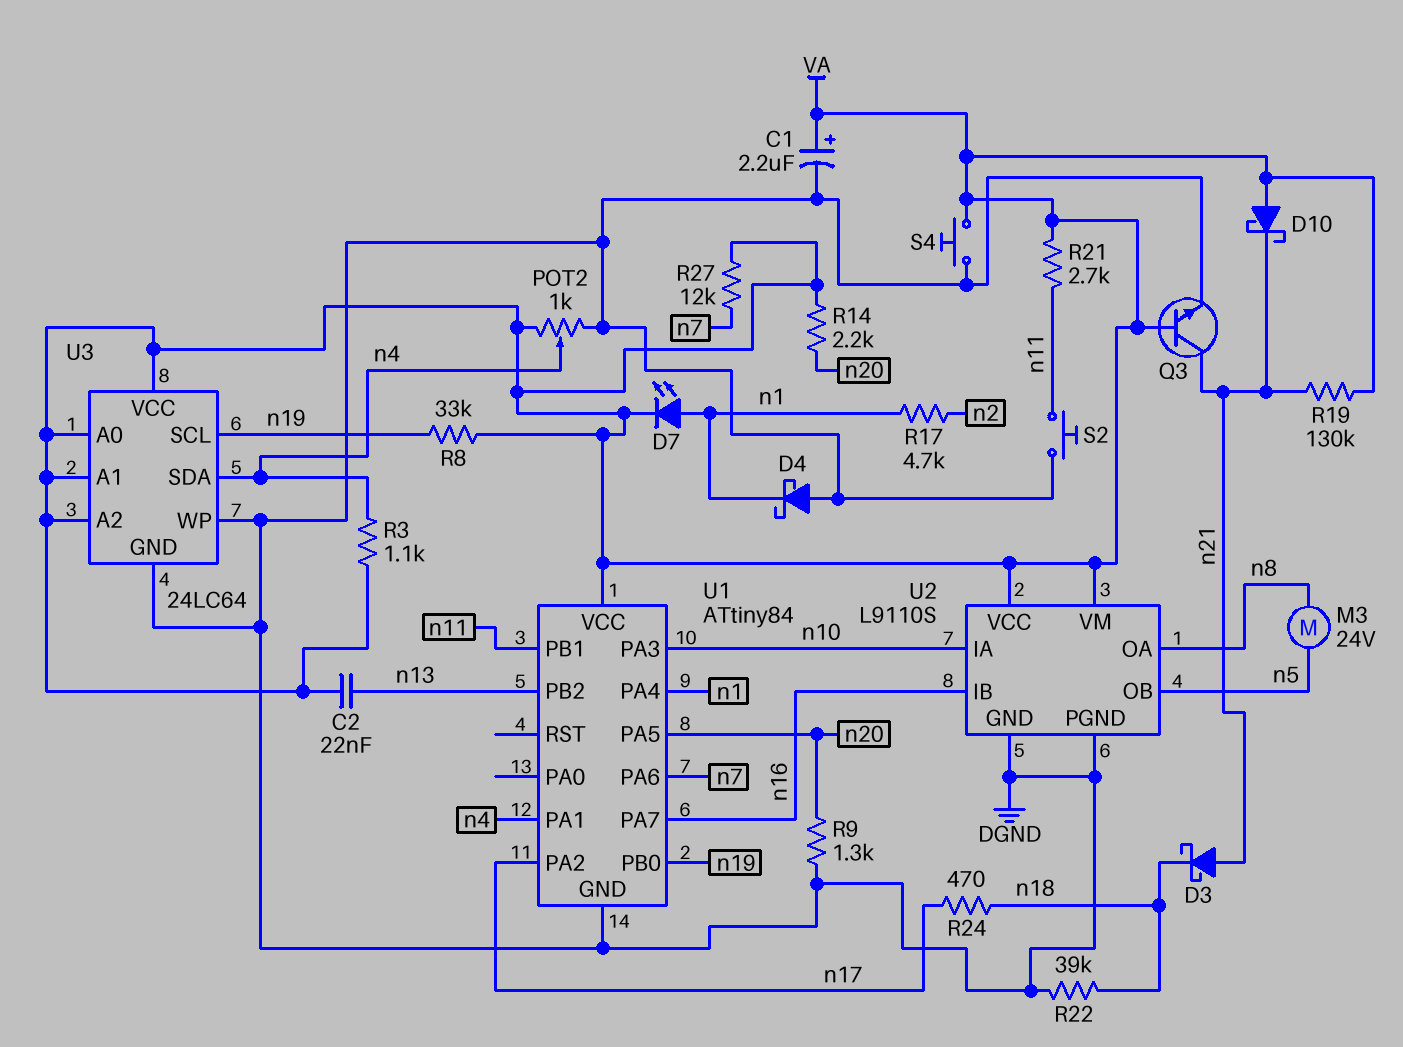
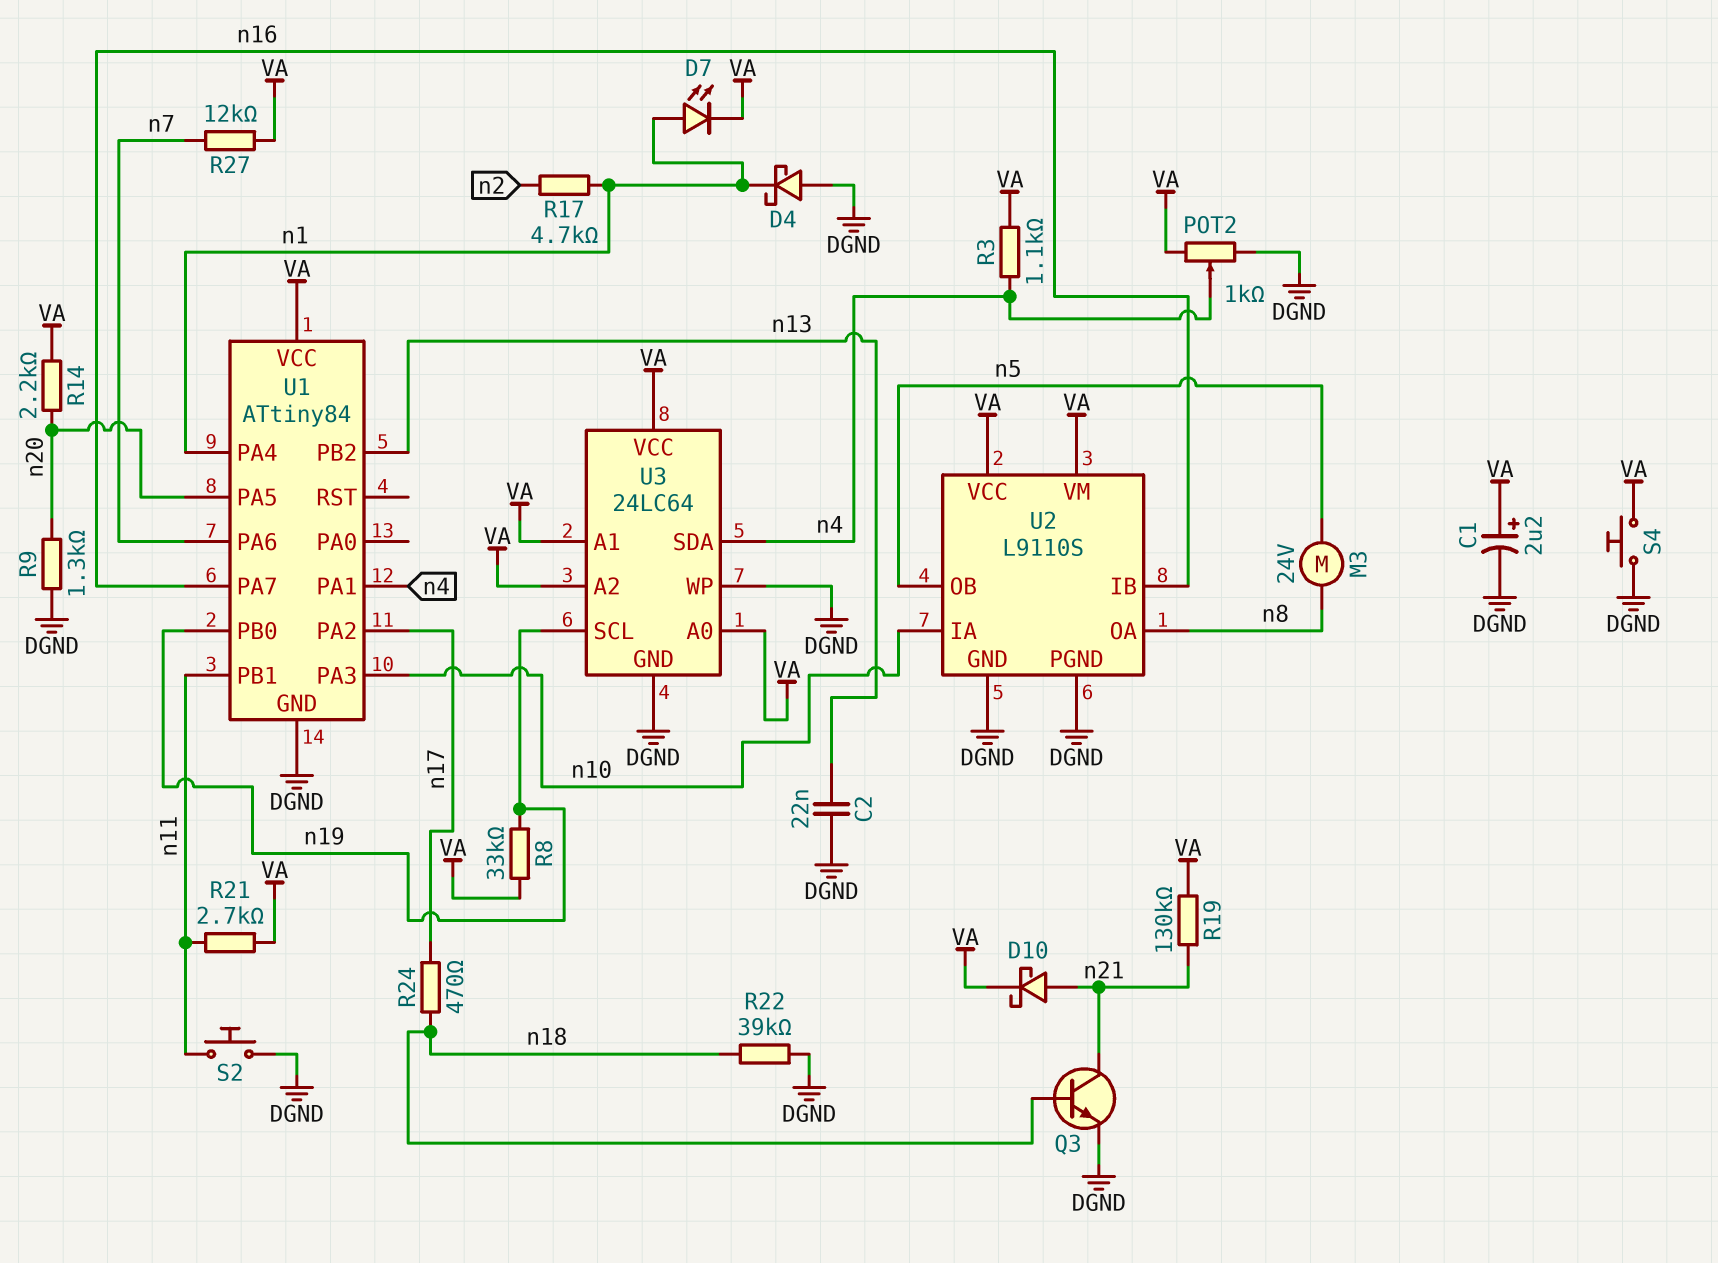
C2: 22nF (VA, n13) -> 22nF (DGND, n13)
D3: schottky (A n21, K n18) -> none
D10: schottky (A VA, K n21) -> schottky (A n21, K VA)
Q3: NPN (B VA, C n21, E DGND) -> NPN (B n18, C n21, E DGND)

